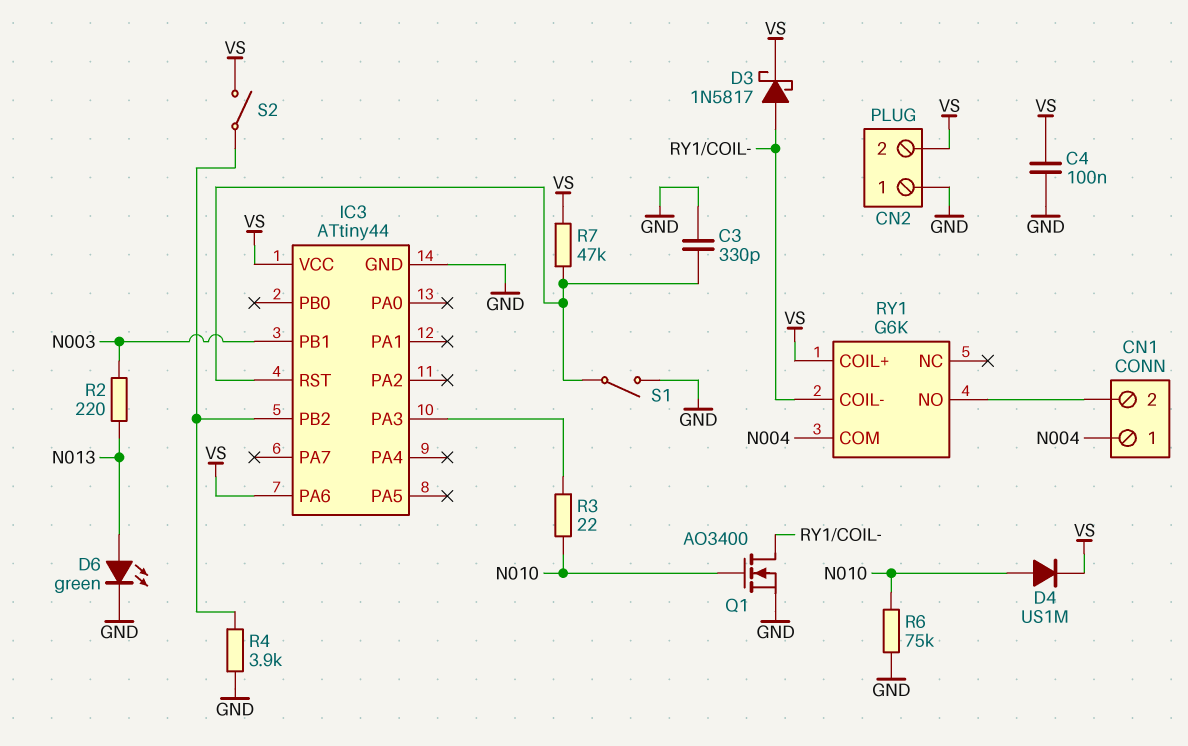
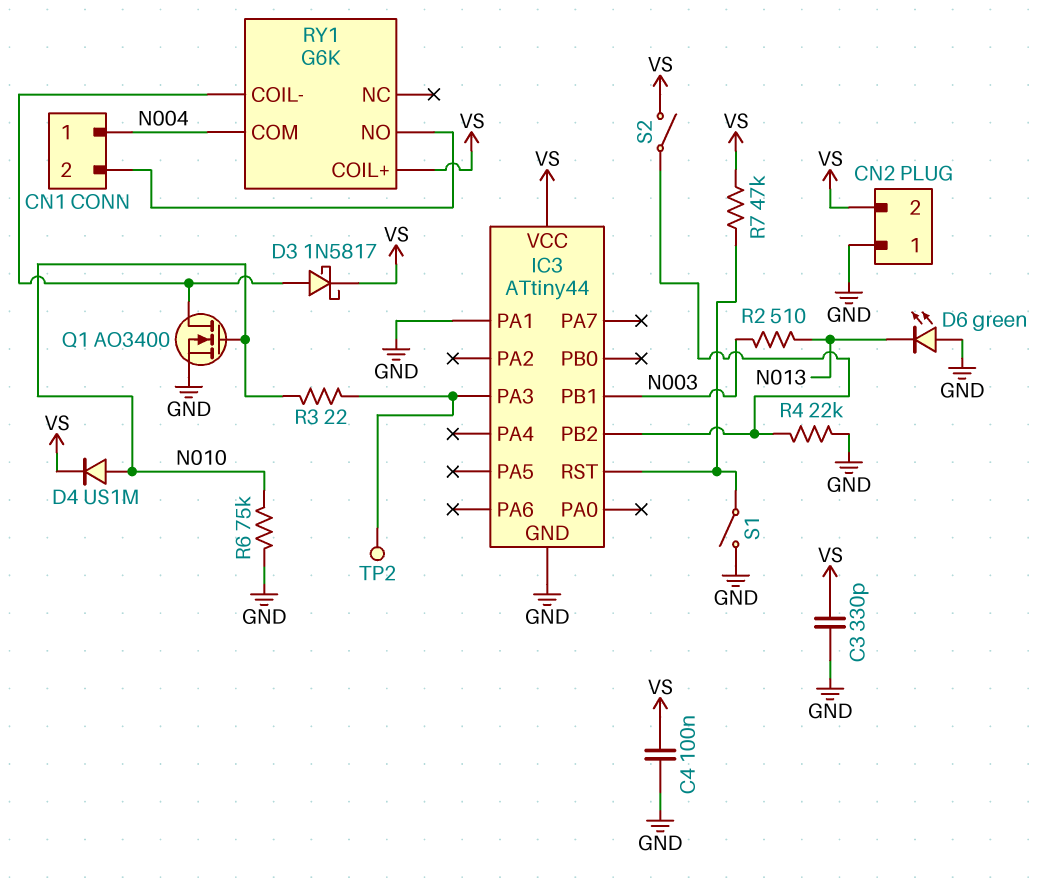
C3: 330pF (GND, IC3/RST) -> 330pF (GND, VS)
D6: LED green (A N013, K GND) -> LED green (A GND, K N013)
IC3 pin PA1: none -> GND
IC3 pin PA6: VS -> none
R2: 220 (N003, N013) -> 510 (N003, N013)
R4: 3.9k (GND, IC3/PB2) -> 22k (GND, IC3/PB2)
TP2: none -> test point (IC3/PA3)

